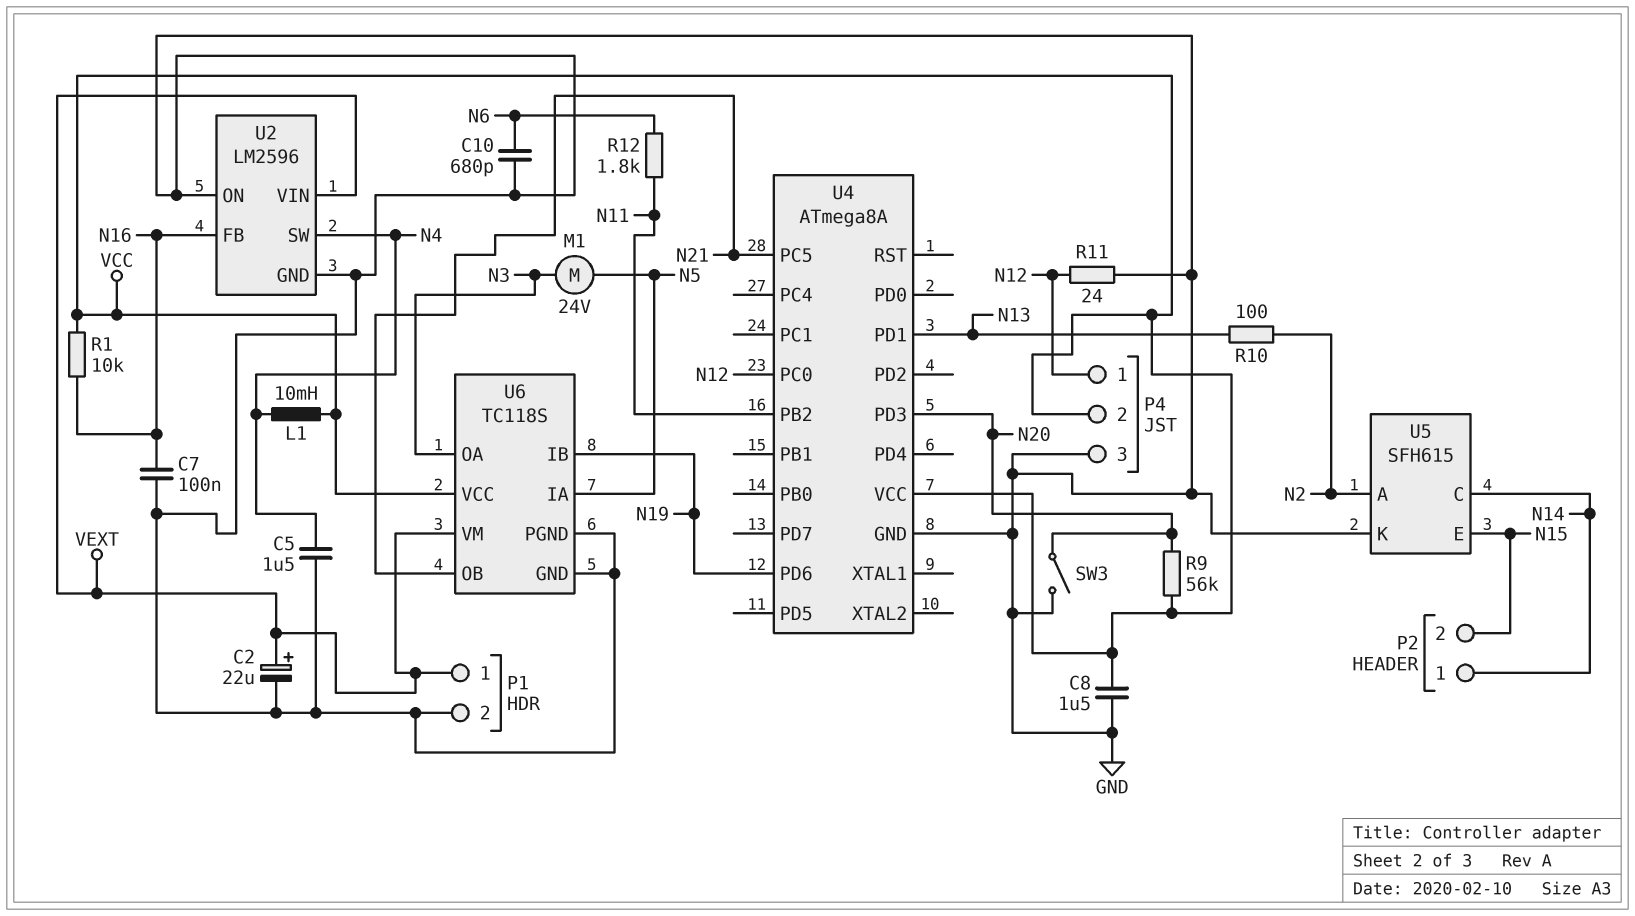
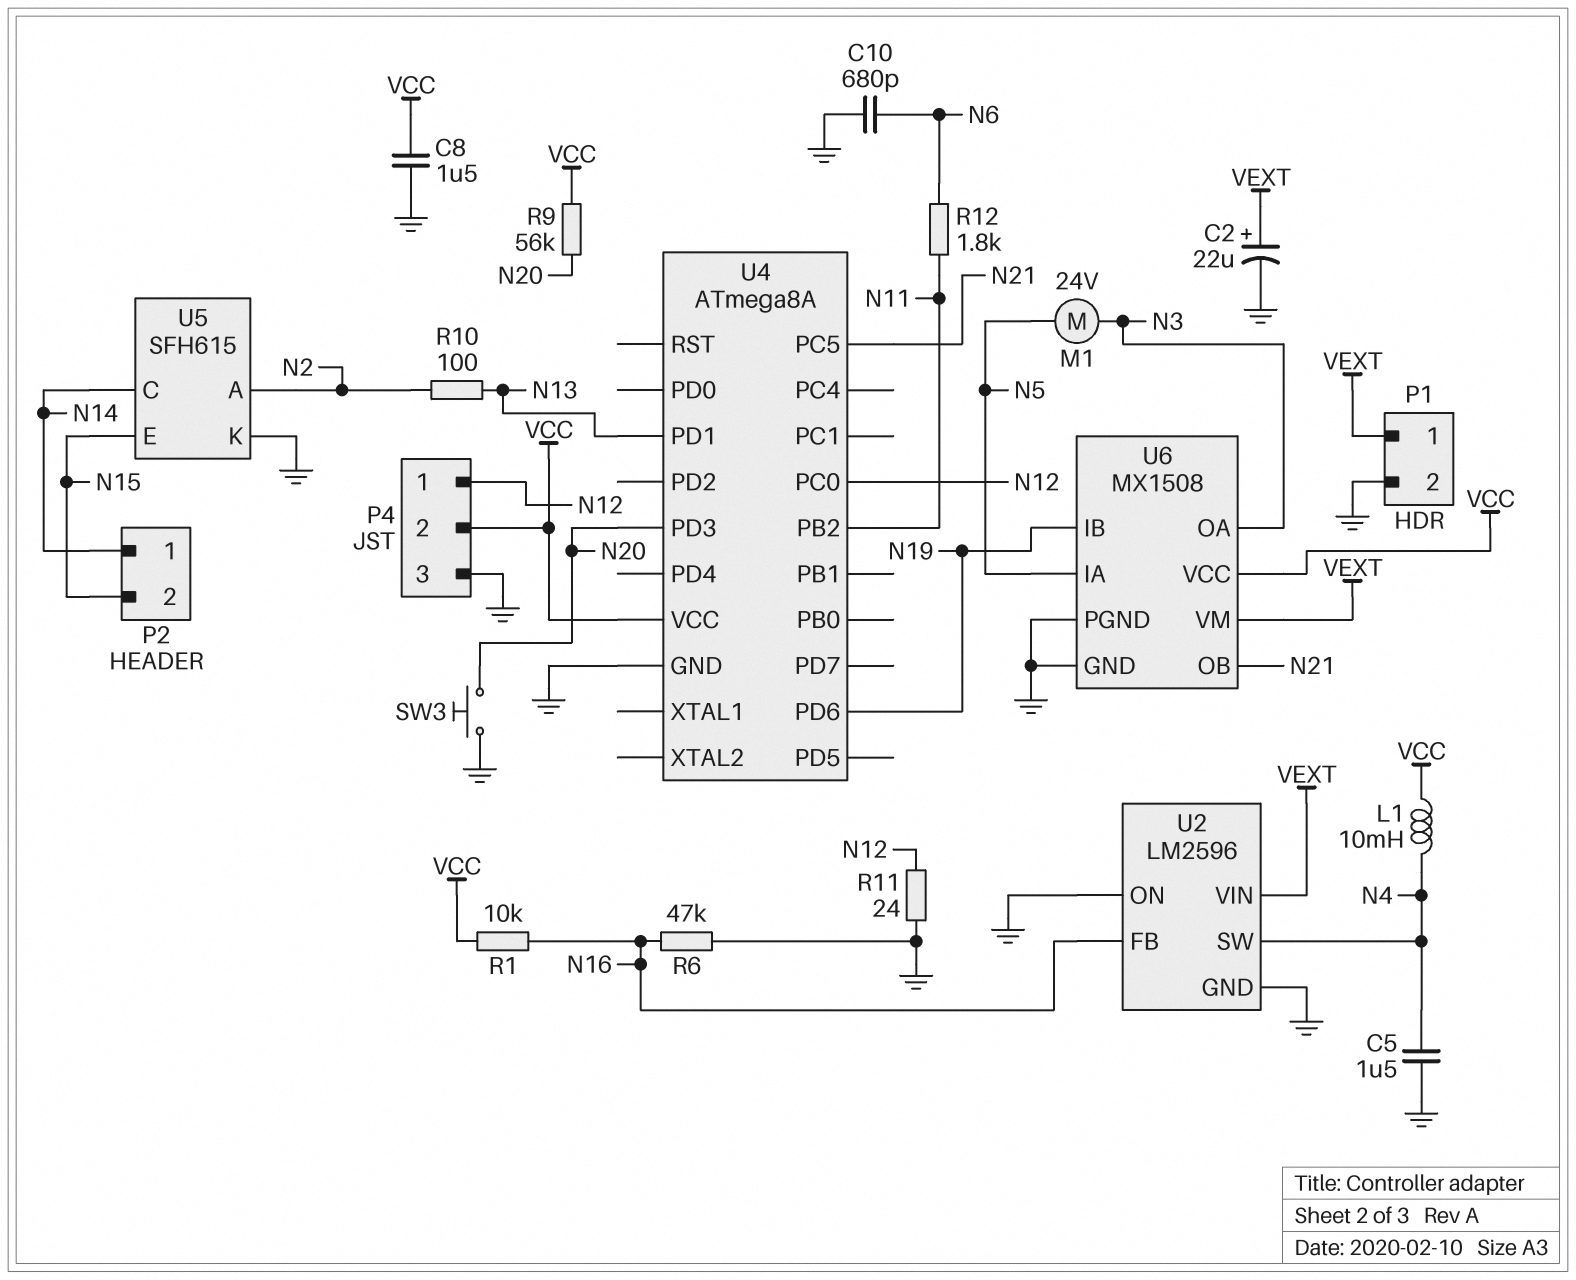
C7: 100nF (GND, N16) -> none
R6: none -> 47k (GND, N16)
SW3: switch (GND, N20) -> button (GND, N20)
U6: TC118S -> MX1508

